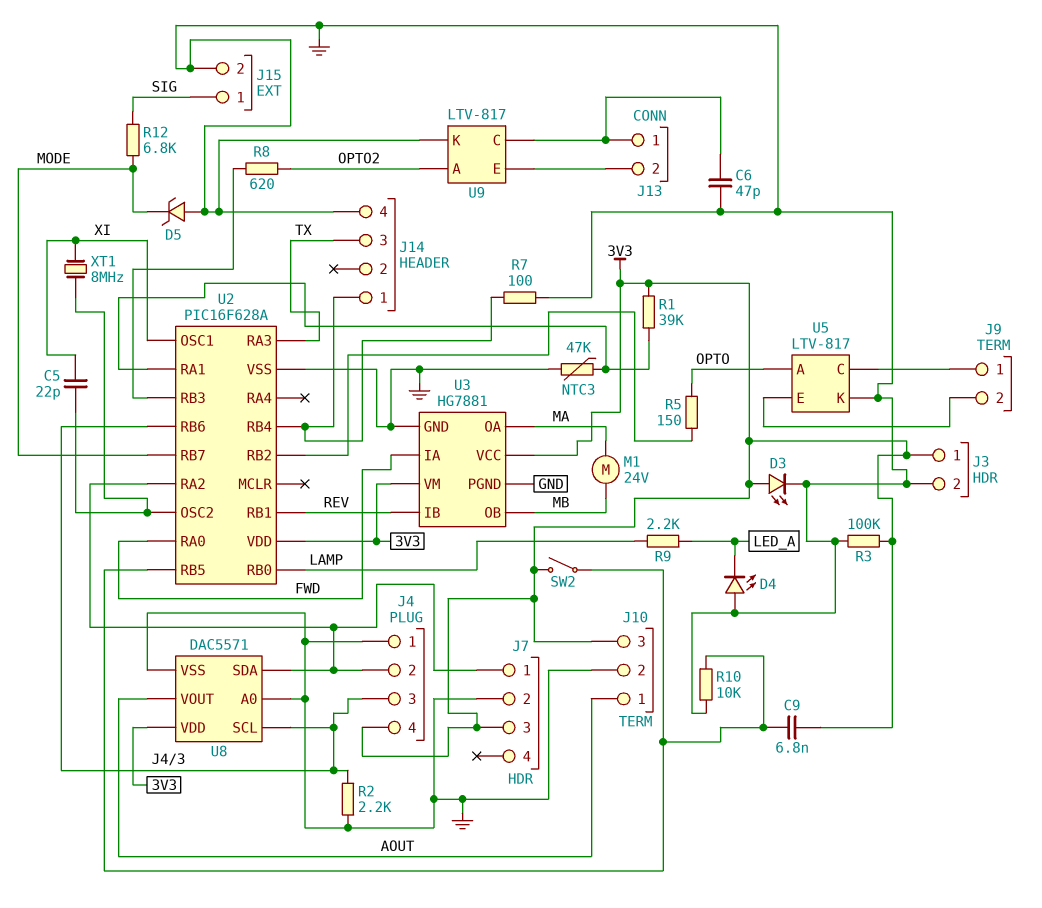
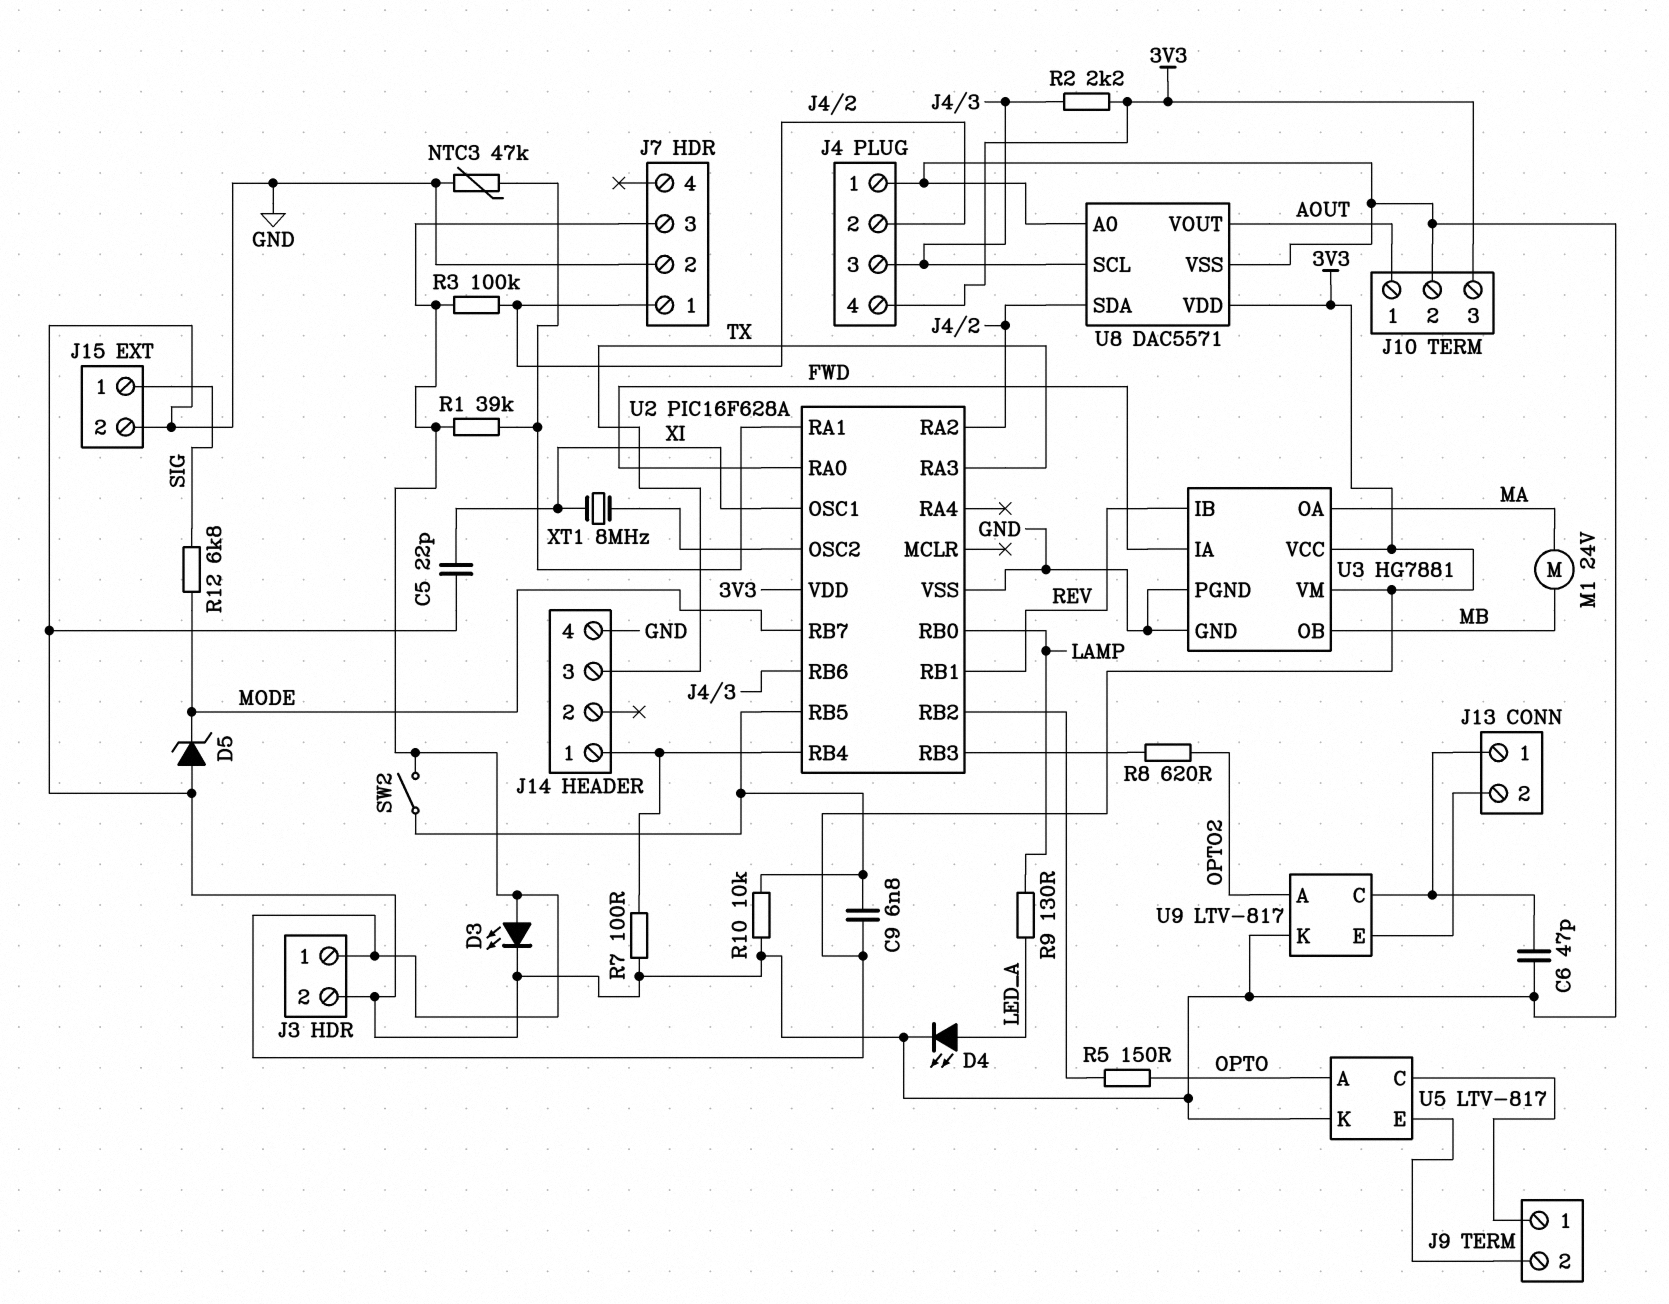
C5: 22pF (U2/OSC2, XI) -> 22pF (GND, XI)
D4: LED (A GND, K LED_A) -> LED (A LED_A, K GND)
R2: 2.2k (GND, J4/3) -> 2.2k (3V3, J4/3)
R3: 100k (3V3, GND) -> 100k (3V3, J4/2)
R9: 2.2k (LAMP, LED_A) -> 130 (LAMP, LED_A)

